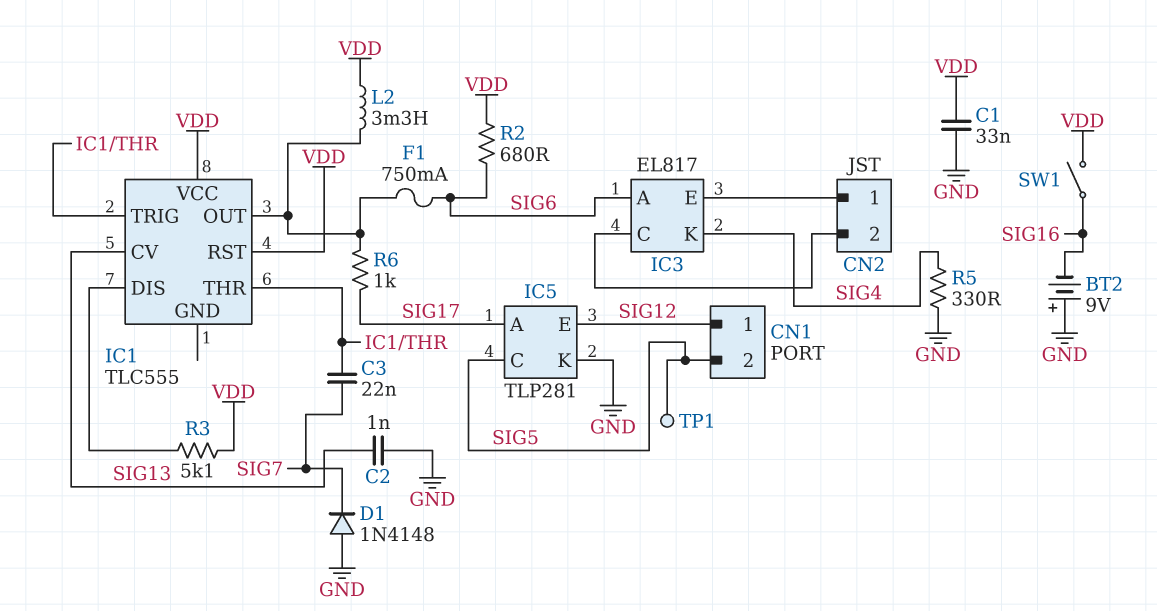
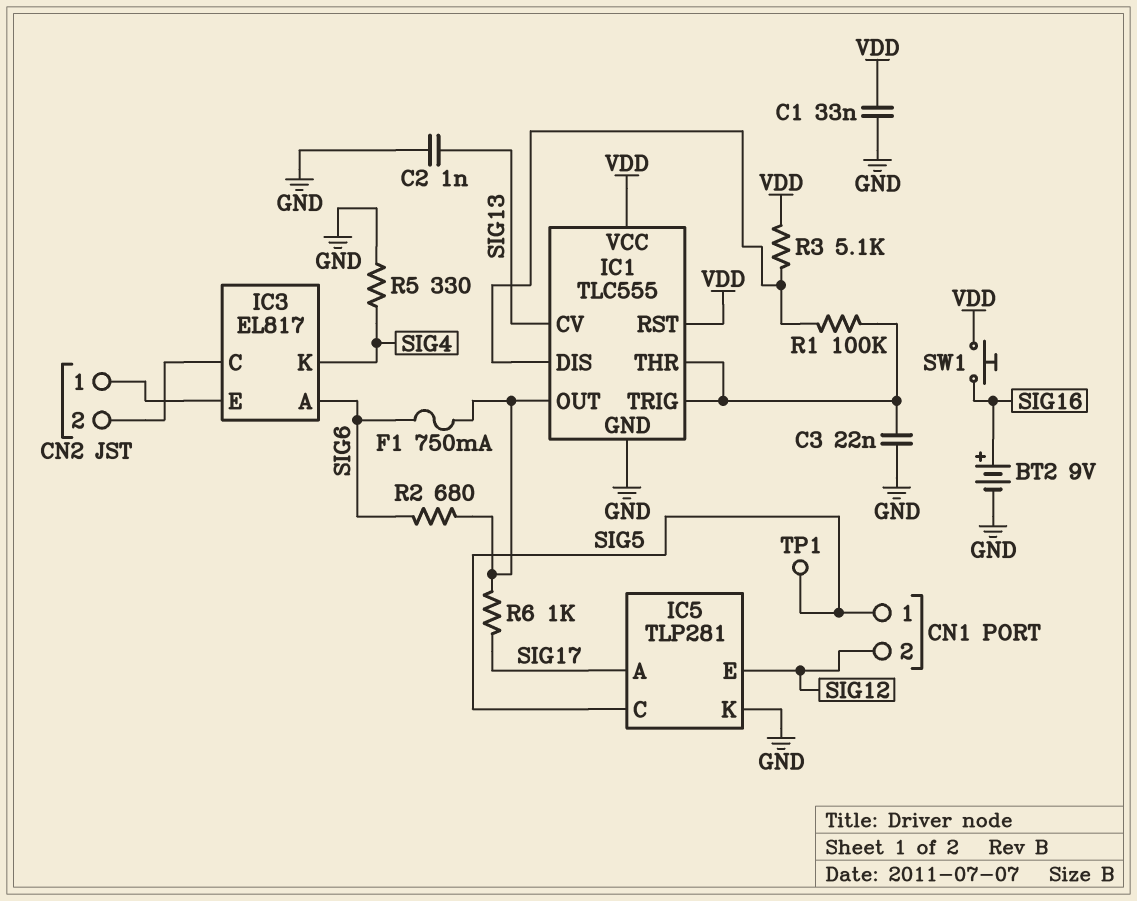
BT2: 9V (plus GND, minus SIG16) -> 9V (plus SIG16, minus GND)
C3: 22nF (IC1/THR, SIG7) -> 22nF (GND, IC1/THR)
CN1 pin 1: SIG12 -> SIG5
CN1 pin 2: SIG5 -> SIG12
D1: diode 1N4148 (A GND, K SIG7) -> none
IC1 pin GND: none -> GND
L2: 3.3mH (IC1/OUT, VDD) -> none
R1: none -> 100k (IC1/DIS, IC1/THR)
R2: 680 (SIG6, VDD) -> 680 (IC1/OUT, SIG6)
SW1: switch (SIG16, VDD) -> button (SIG16, VDD)

